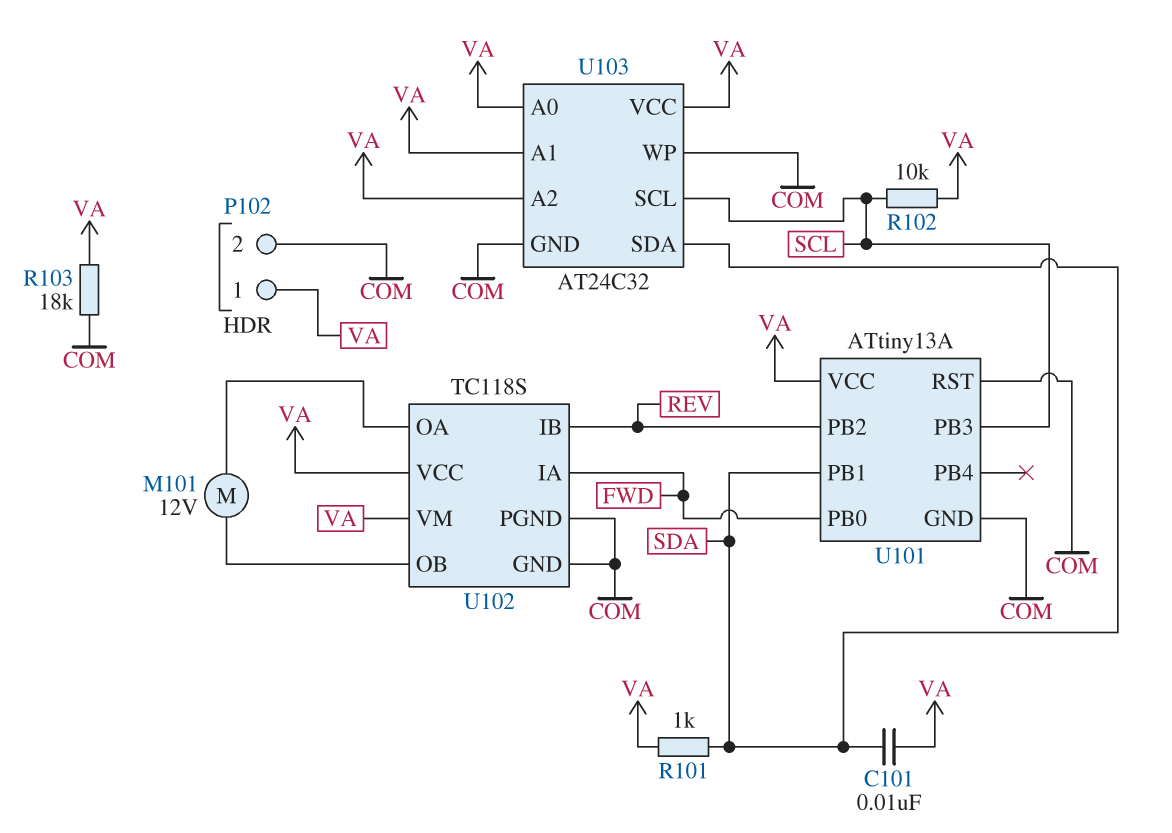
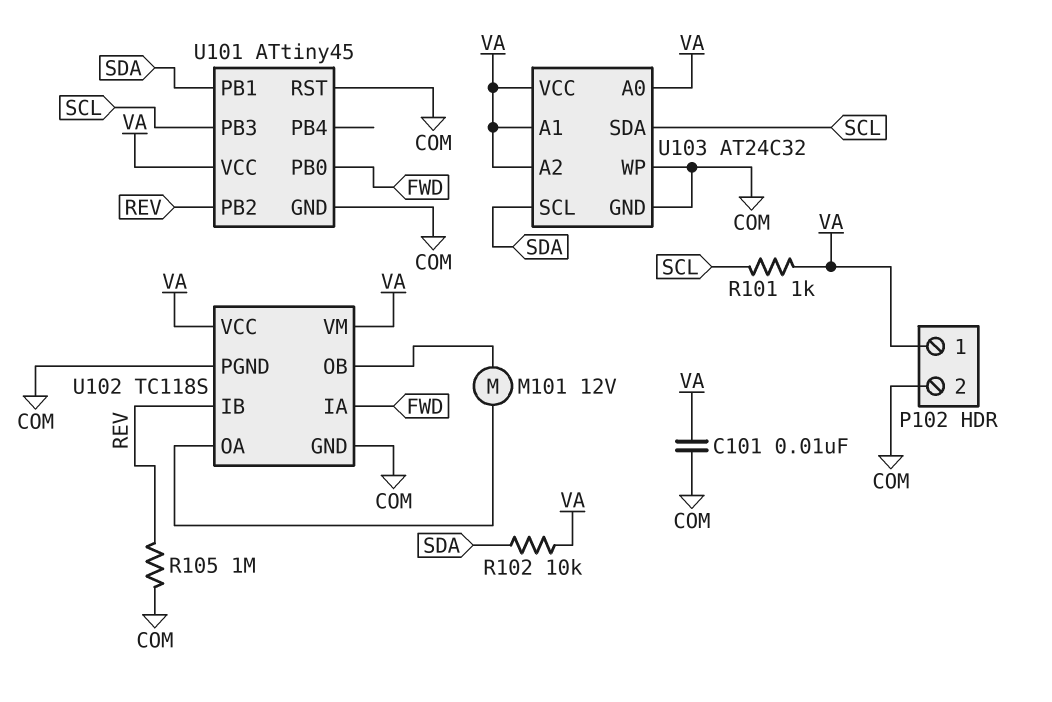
C101: 10nF (SDA, VA) -> 10nF (COM, VA)
R101: 1k (SDA, VA) -> 1k (SCL, VA)
R102: 10k (SCL, VA) -> 10k (SDA, VA)
R103: 18k (COM, VA) -> none
R105: none -> 1M (COM, REV)
U101: ATtiny13A -> ATtiny45
U103 pin SCL: SCL -> SDA
U103 pin SDA: SDA -> SCL

